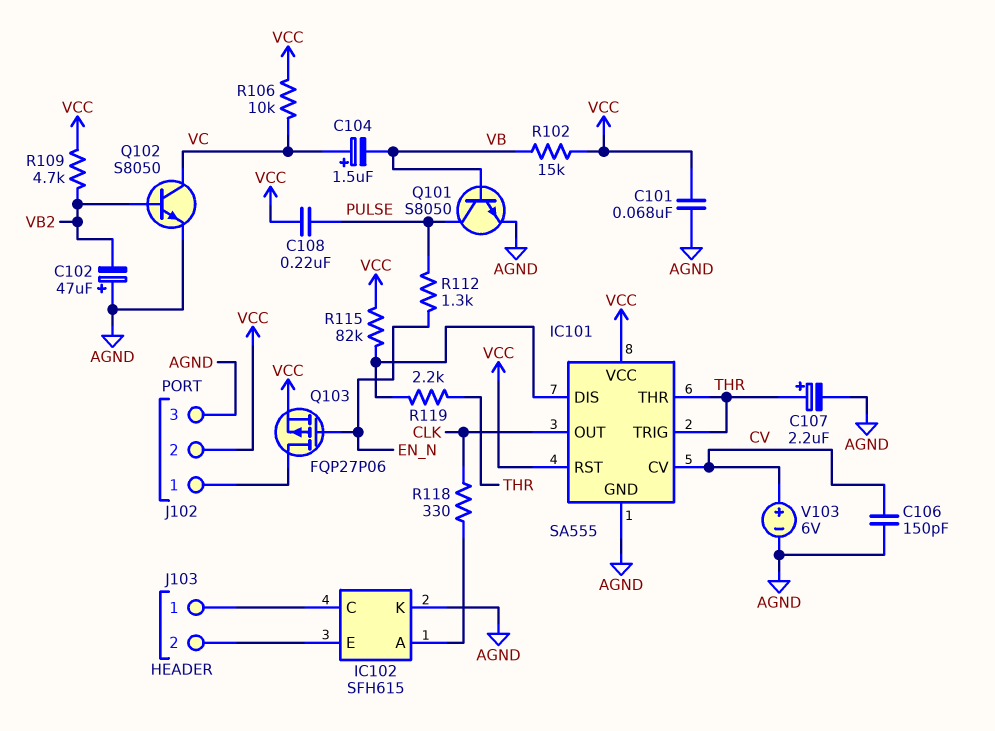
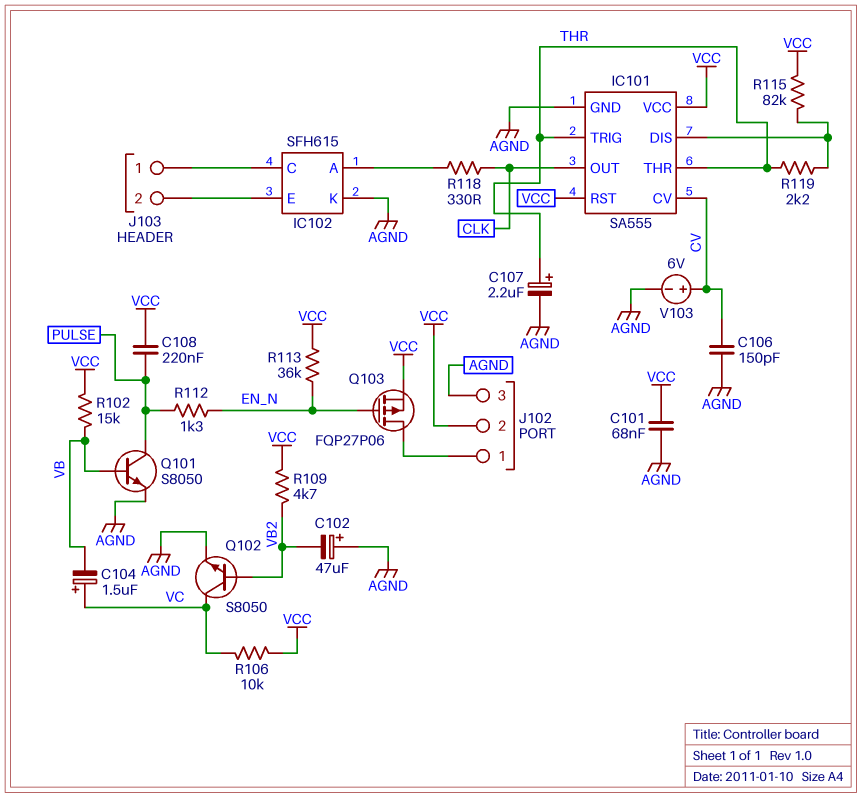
R113: none -> 36k (EN_N, VCC)

